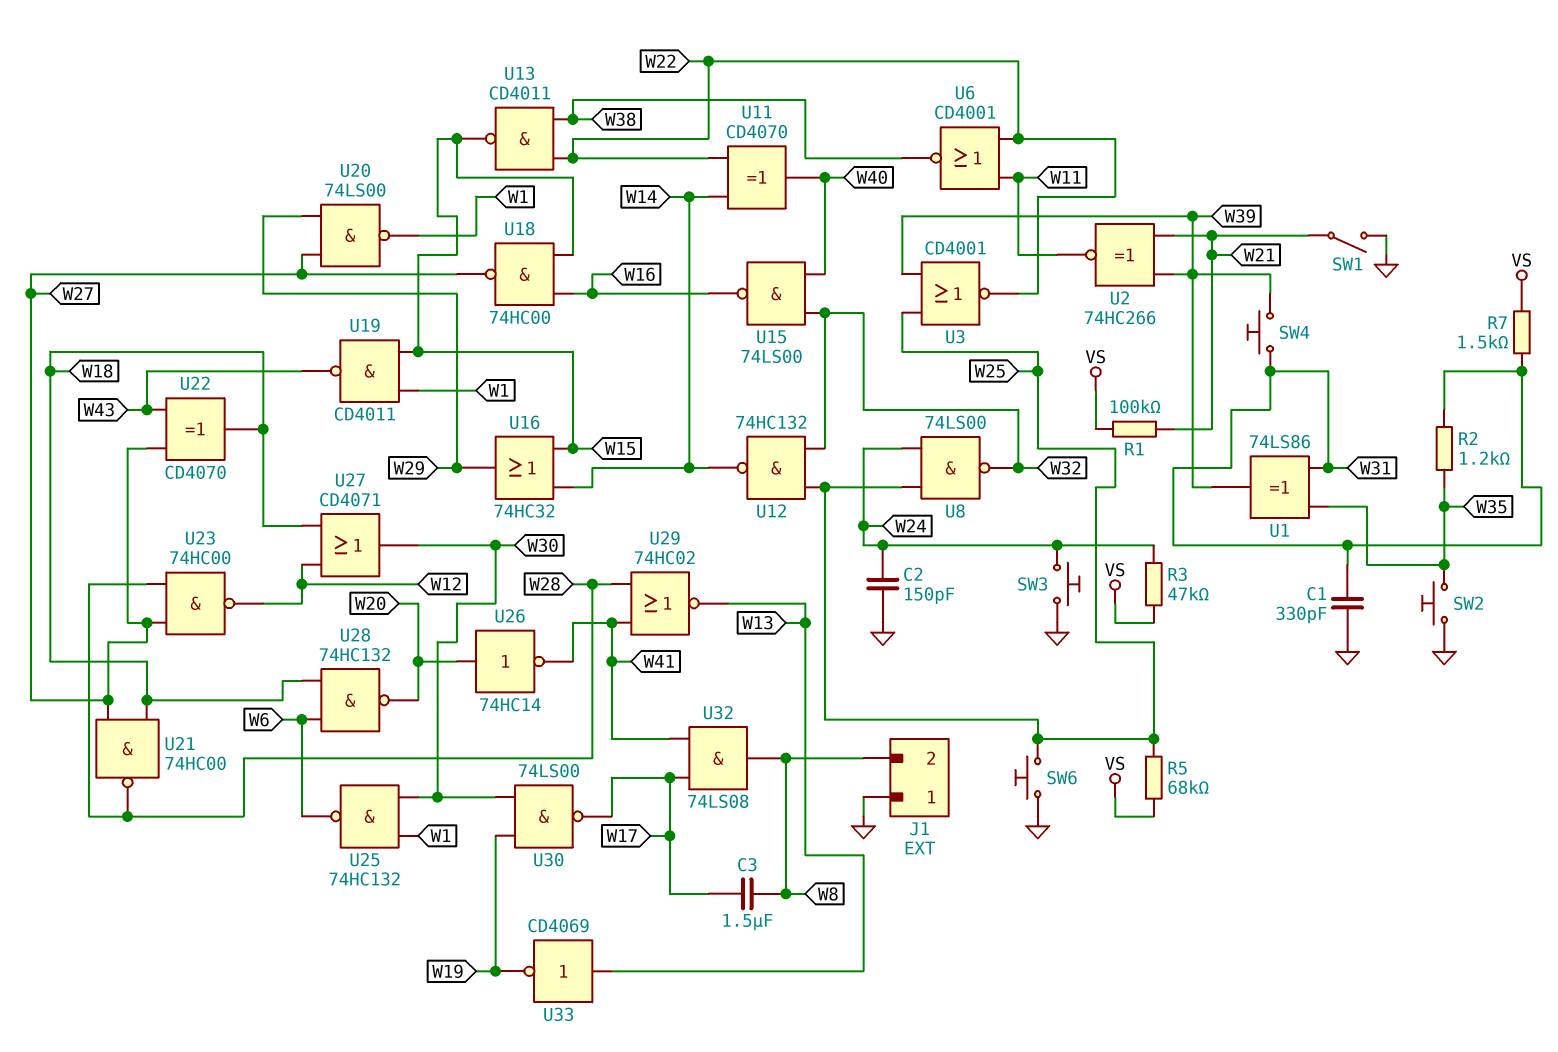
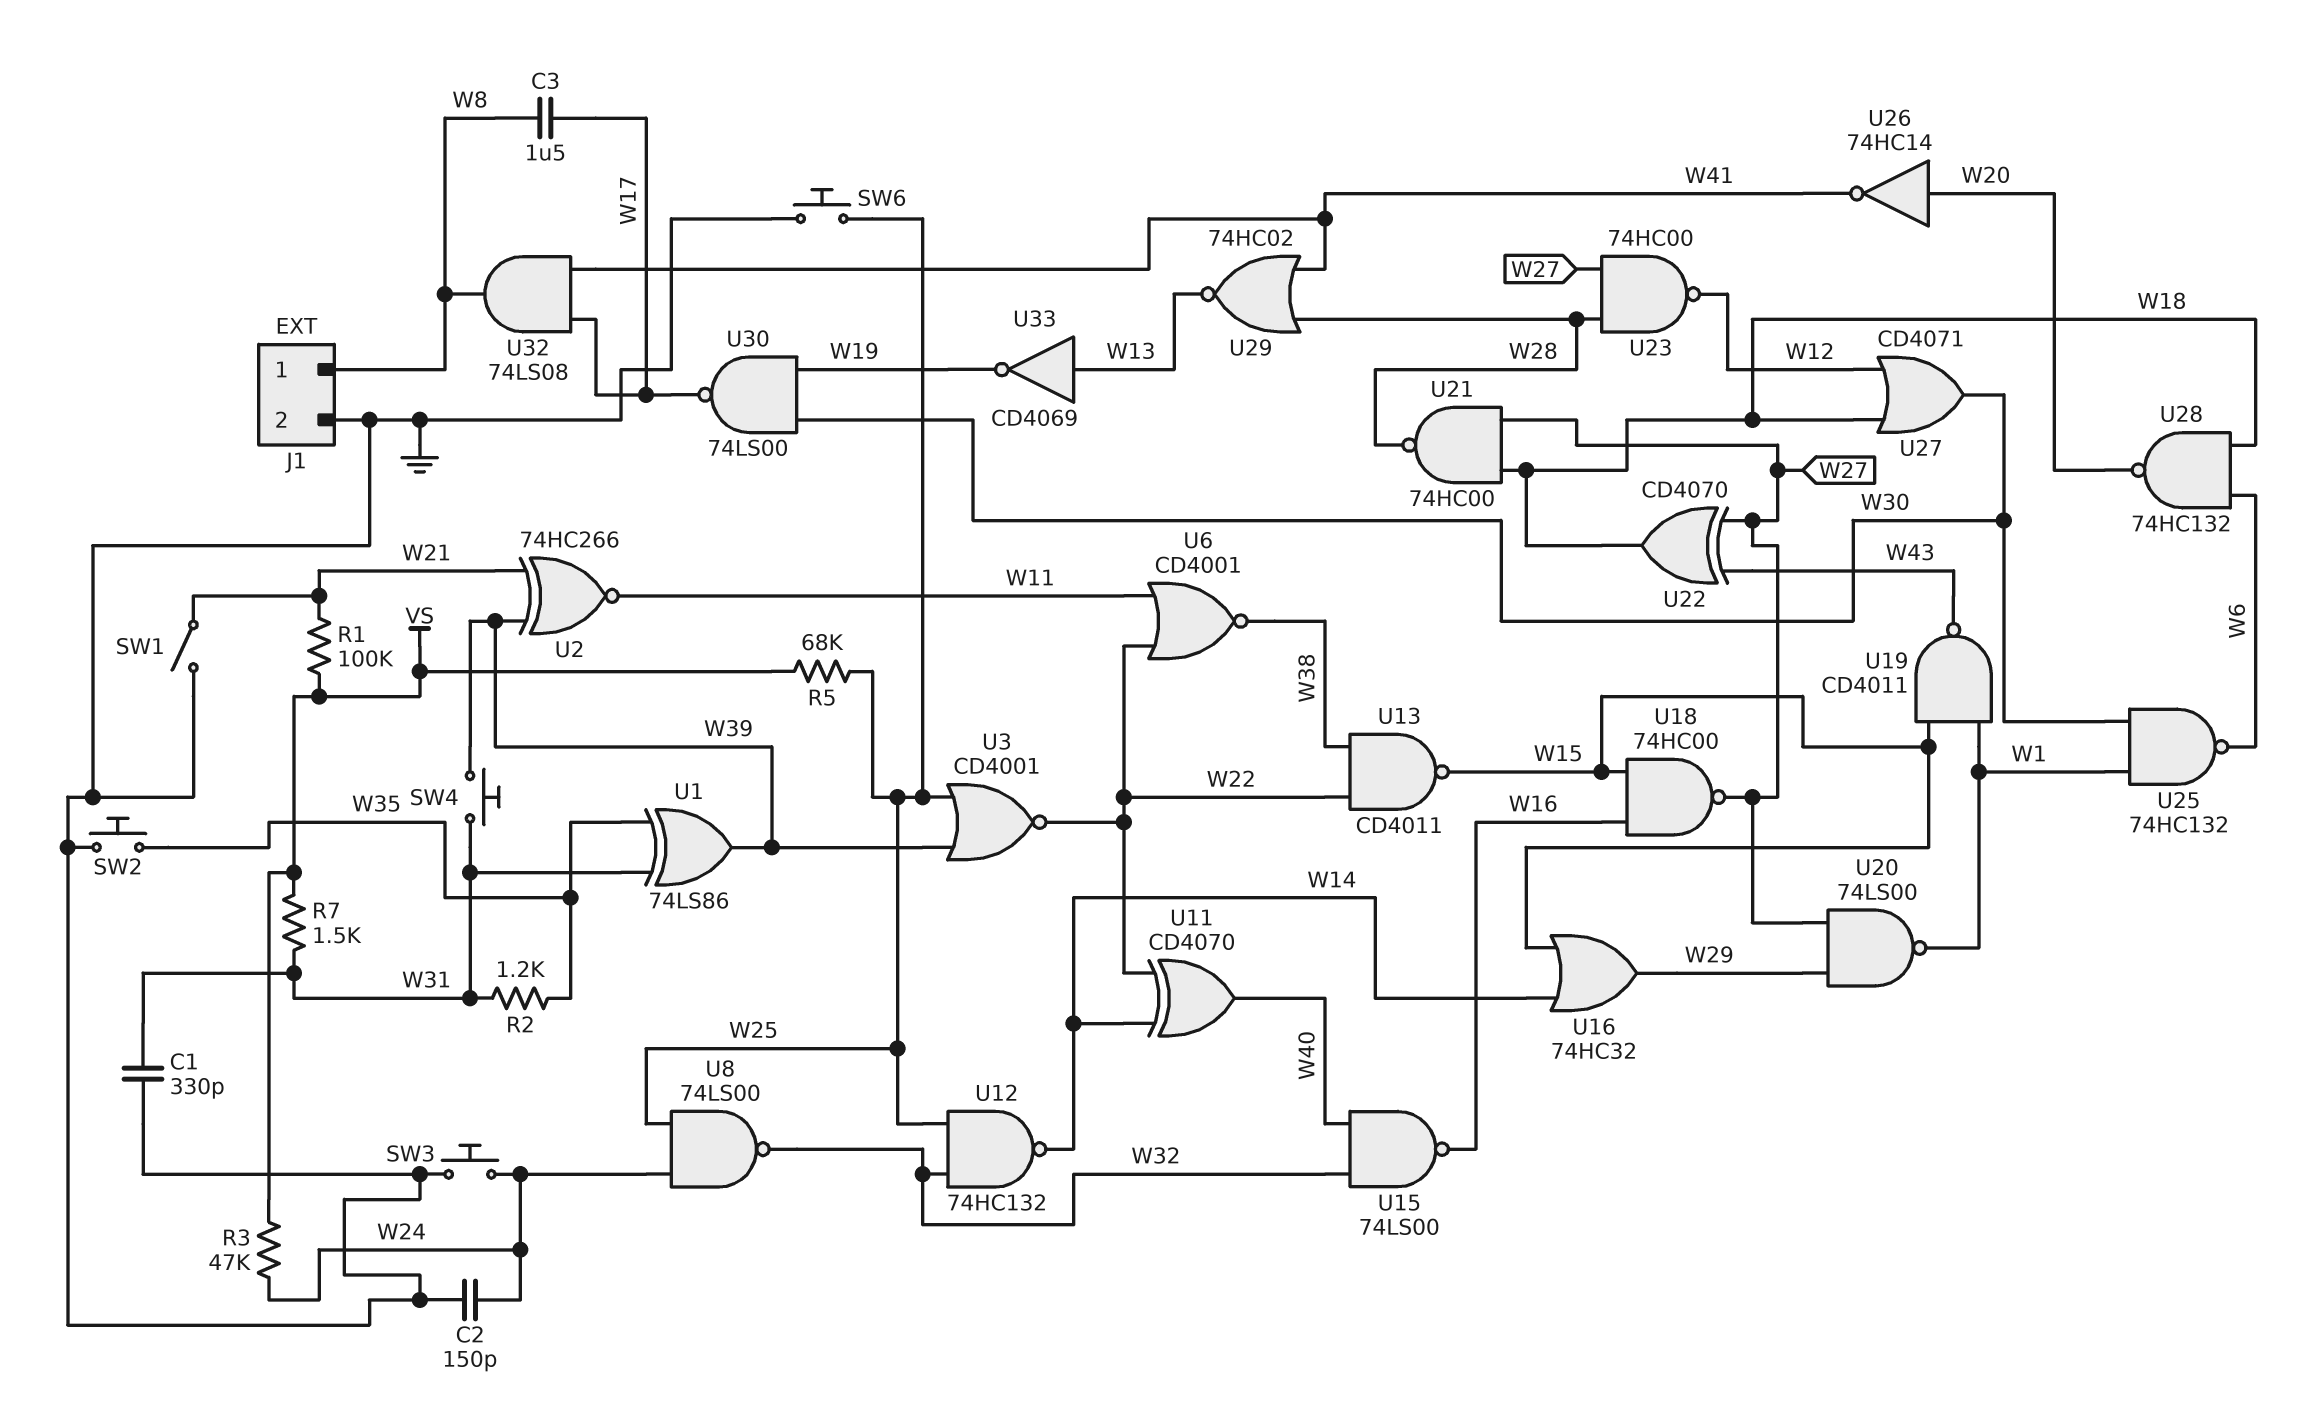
J1 pin 1: GND -> W8
J1 pin 2: W8 -> GND

